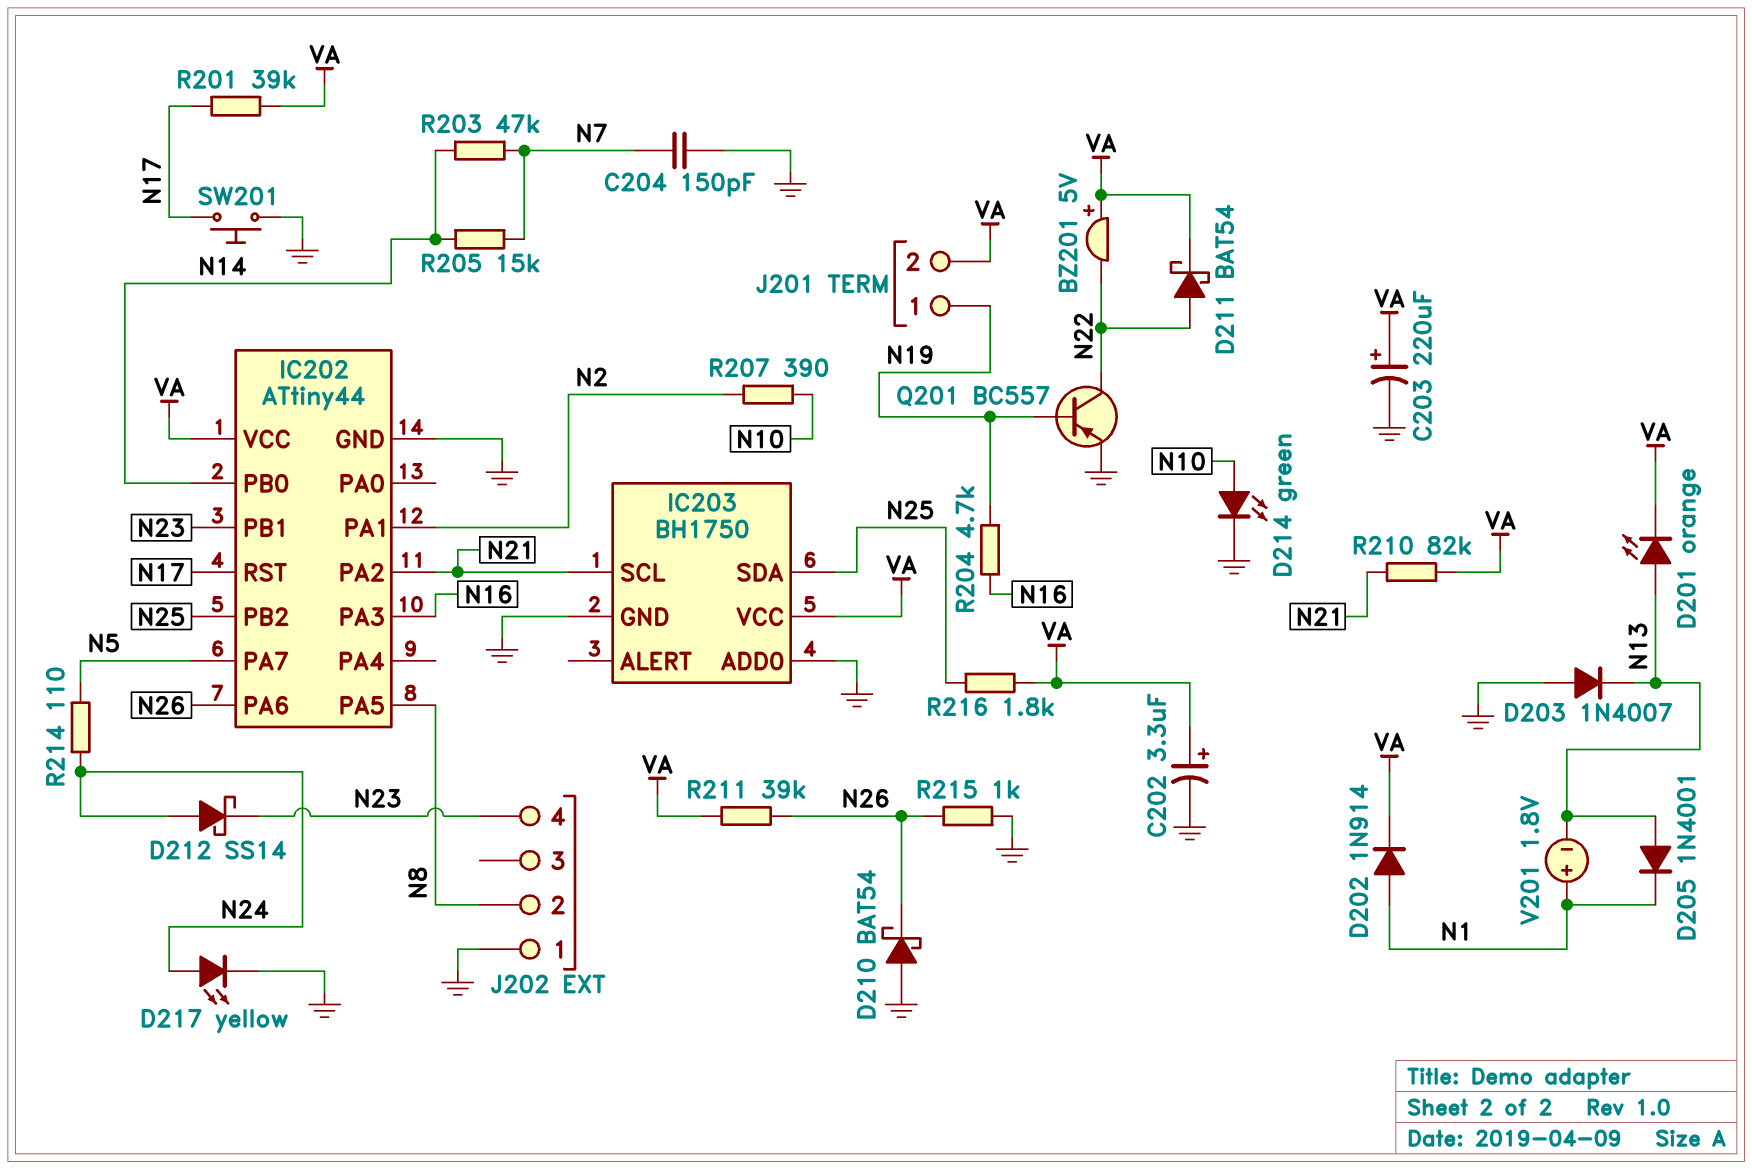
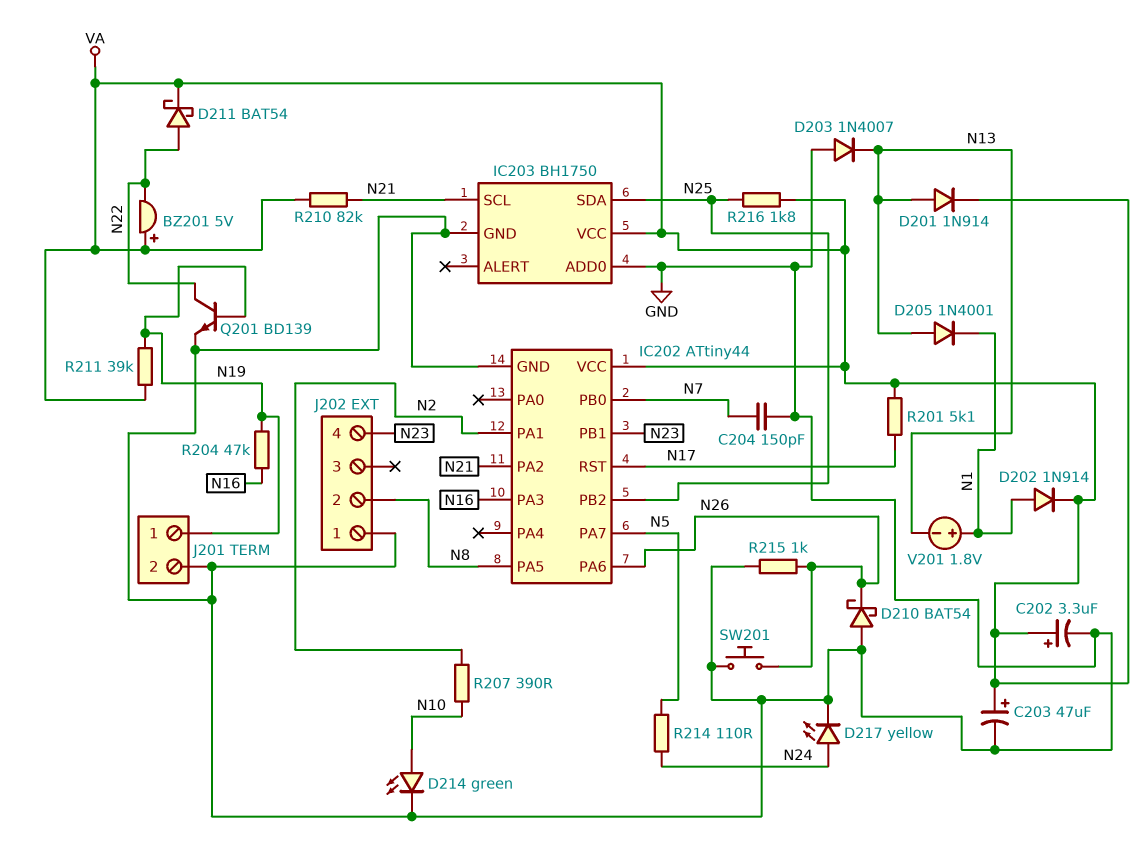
C203: 220uF (plus VA, minus GND) -> 47uF (plus VA, minus GND)
D201: LED orange (A N13, K VA) -> diode 1N914 (A N13, K VA)
D212: schottky SS14 (A N24, K N23) -> none
IC202 pin PB0: N14 -> N7
J201 pin 2: VA -> GND
Q201: PNP BC557 (B N19, C N22, E GND) -> NPN BD139 (B N19, C N22, E GND)
R201: 39k (N17, VA) -> 5.1k (N17, VA)
R203: 47k (N7, N14) -> none
R204: 4.7k (N16, N19) -> 47k (N16, N19)
R205: 15k (N7, N14) -> none
R211: 39k (N26, VA) -> 39k (N19, VA)
SW201: button (GND, N17) -> button (GND, N26)

